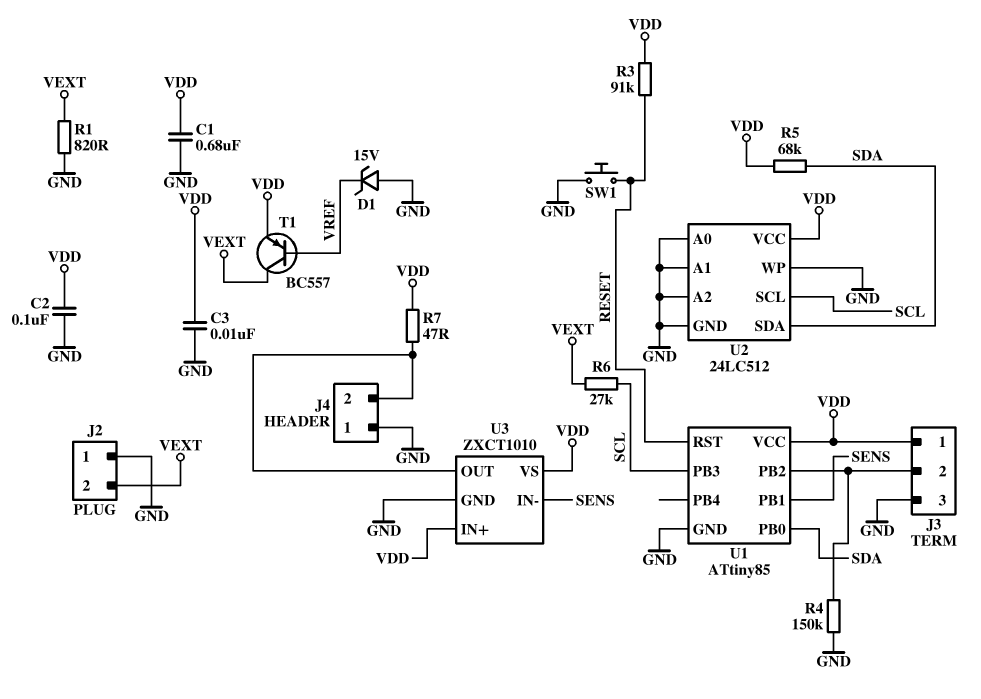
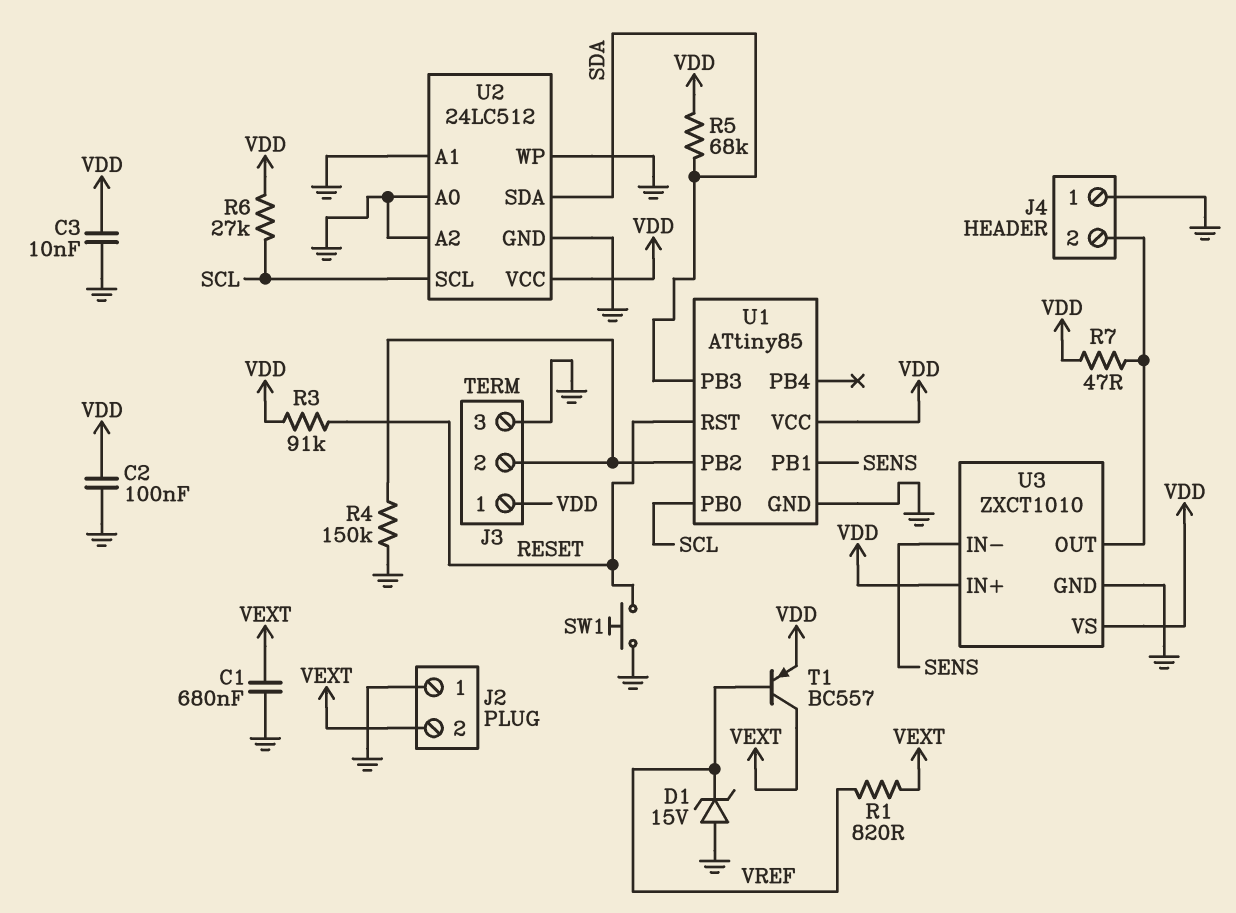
C1: 680nF (GND, VDD) -> 680nF (GND, VEXT)
R1: 820 (GND, VEXT) -> 820 (VEXT, VREF)
R6: 27k (SCL, VEXT) -> 27k (SCL, VDD)
U1 pin PB0: SDA -> SCL
U1 pin PB3: SCL -> SDA

